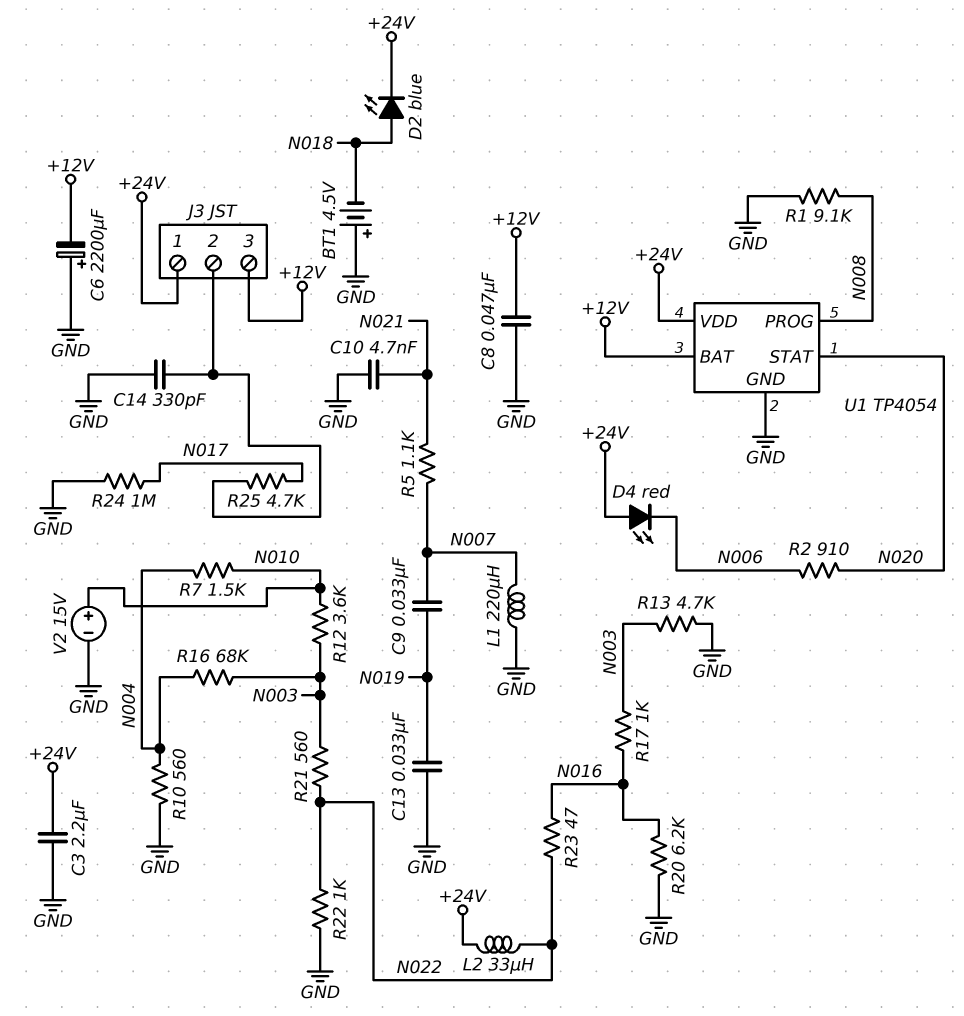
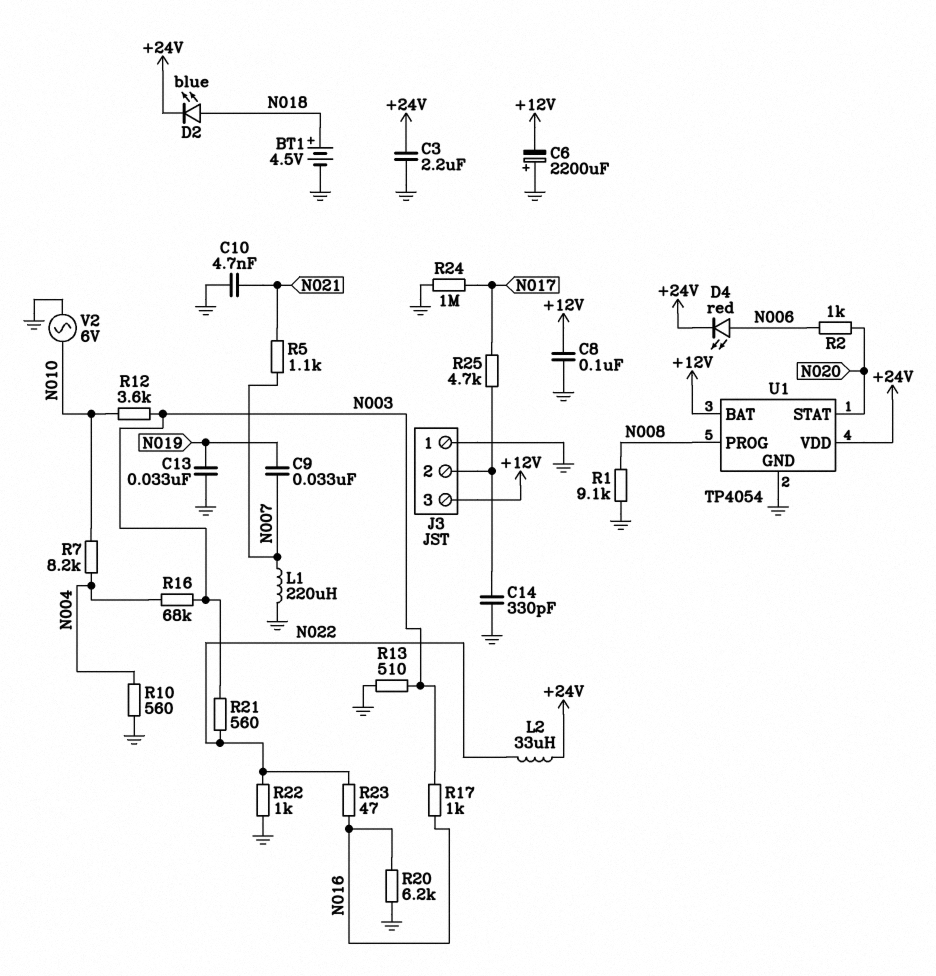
BT1: 4.5V (plus GND, minus N018) -> 4.5V (plus N018, minus GND)
C8: 47nF (+12V, GND) -> 100nF (+12V, GND)
D4: LED red (A +24V, K N006) -> LED red (A N006, K +24V)
J3 pin 1: +24V -> GND
R2: 910 (N006, N020) -> 1k (N006, N020)
R7: 1.5k (N004, N010) -> 8.2k (N004, N010)
R13: 4.7k (GND, N003) -> 510 (GND, N003)
V2: 15V (plus N010, minus GND) -> AC 6V (GND, N010)

